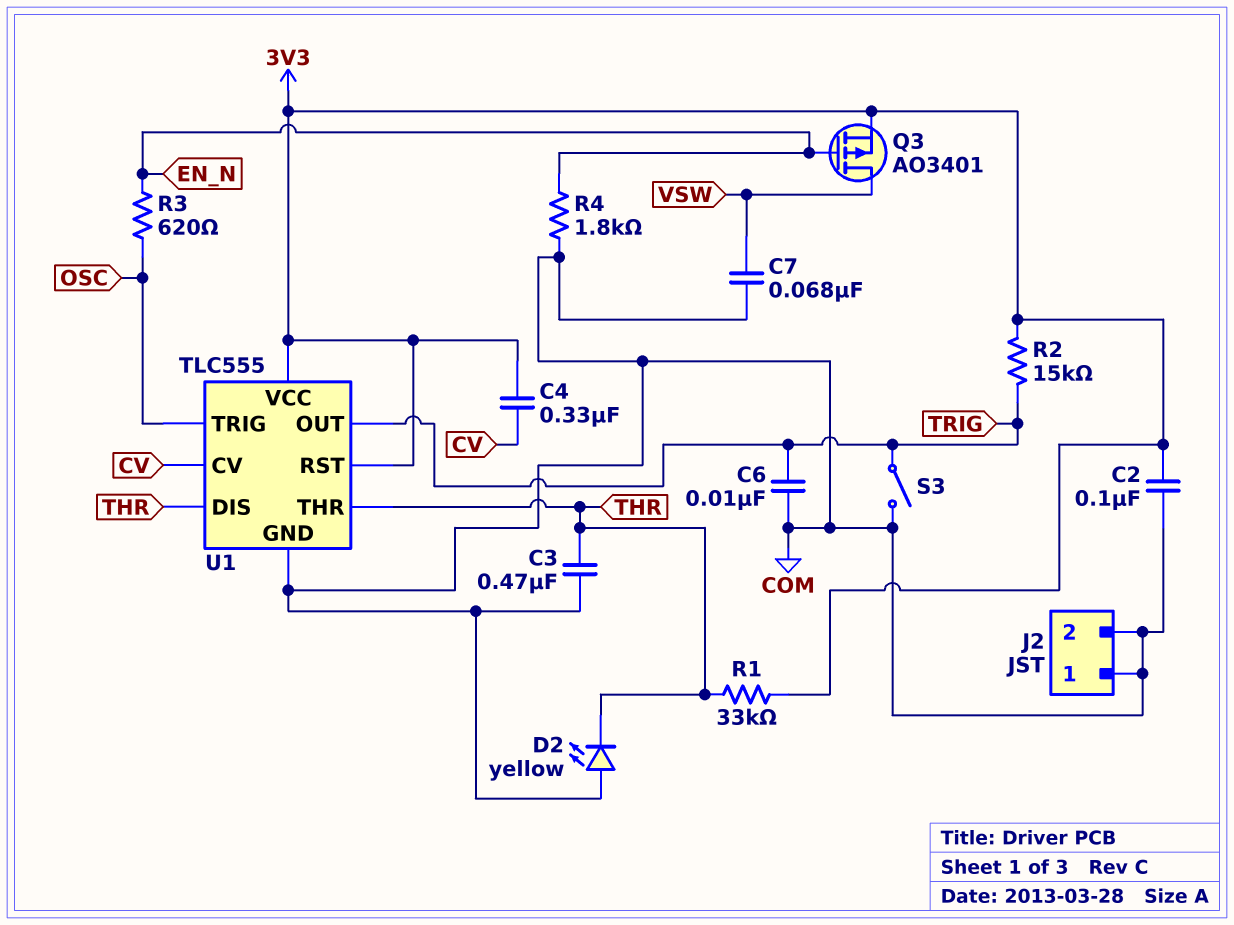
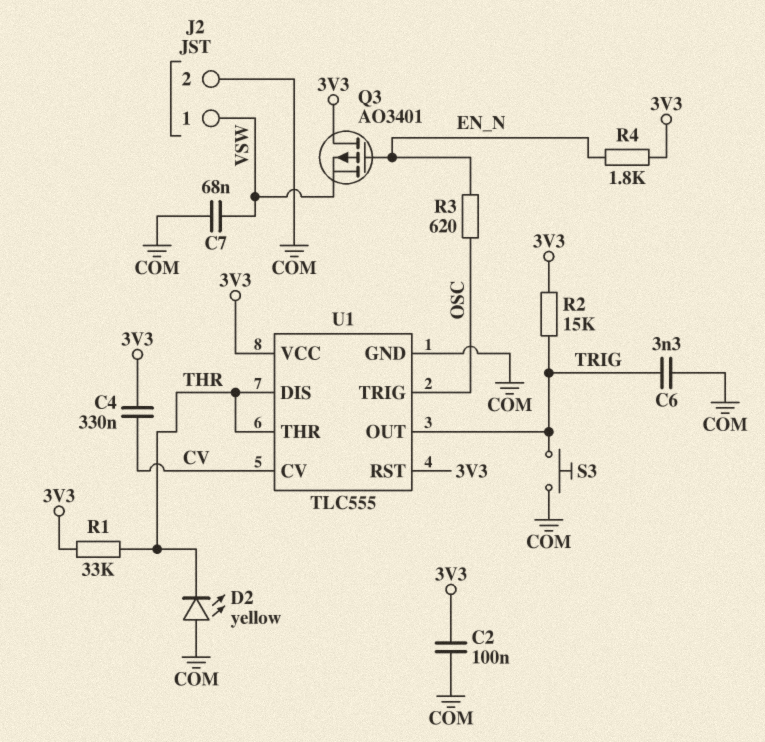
C3: 470nF (COM, THR) -> none
C6: 10nF (COM, TRIG) -> 3.3nF (COM, TRIG)
J2 pin 1: COM -> VSW
Q3: PMOS AO3401 (G EN_N, D VSW, S 3V3) -> PMOS AO3401 (G EN_N, D 3V3, S VSW)
R4: 1.8k (COM, EN_N) -> 1.8k (3V3, EN_N)
S3: switch (COM, TRIG) -> button (COM, TRIG)

